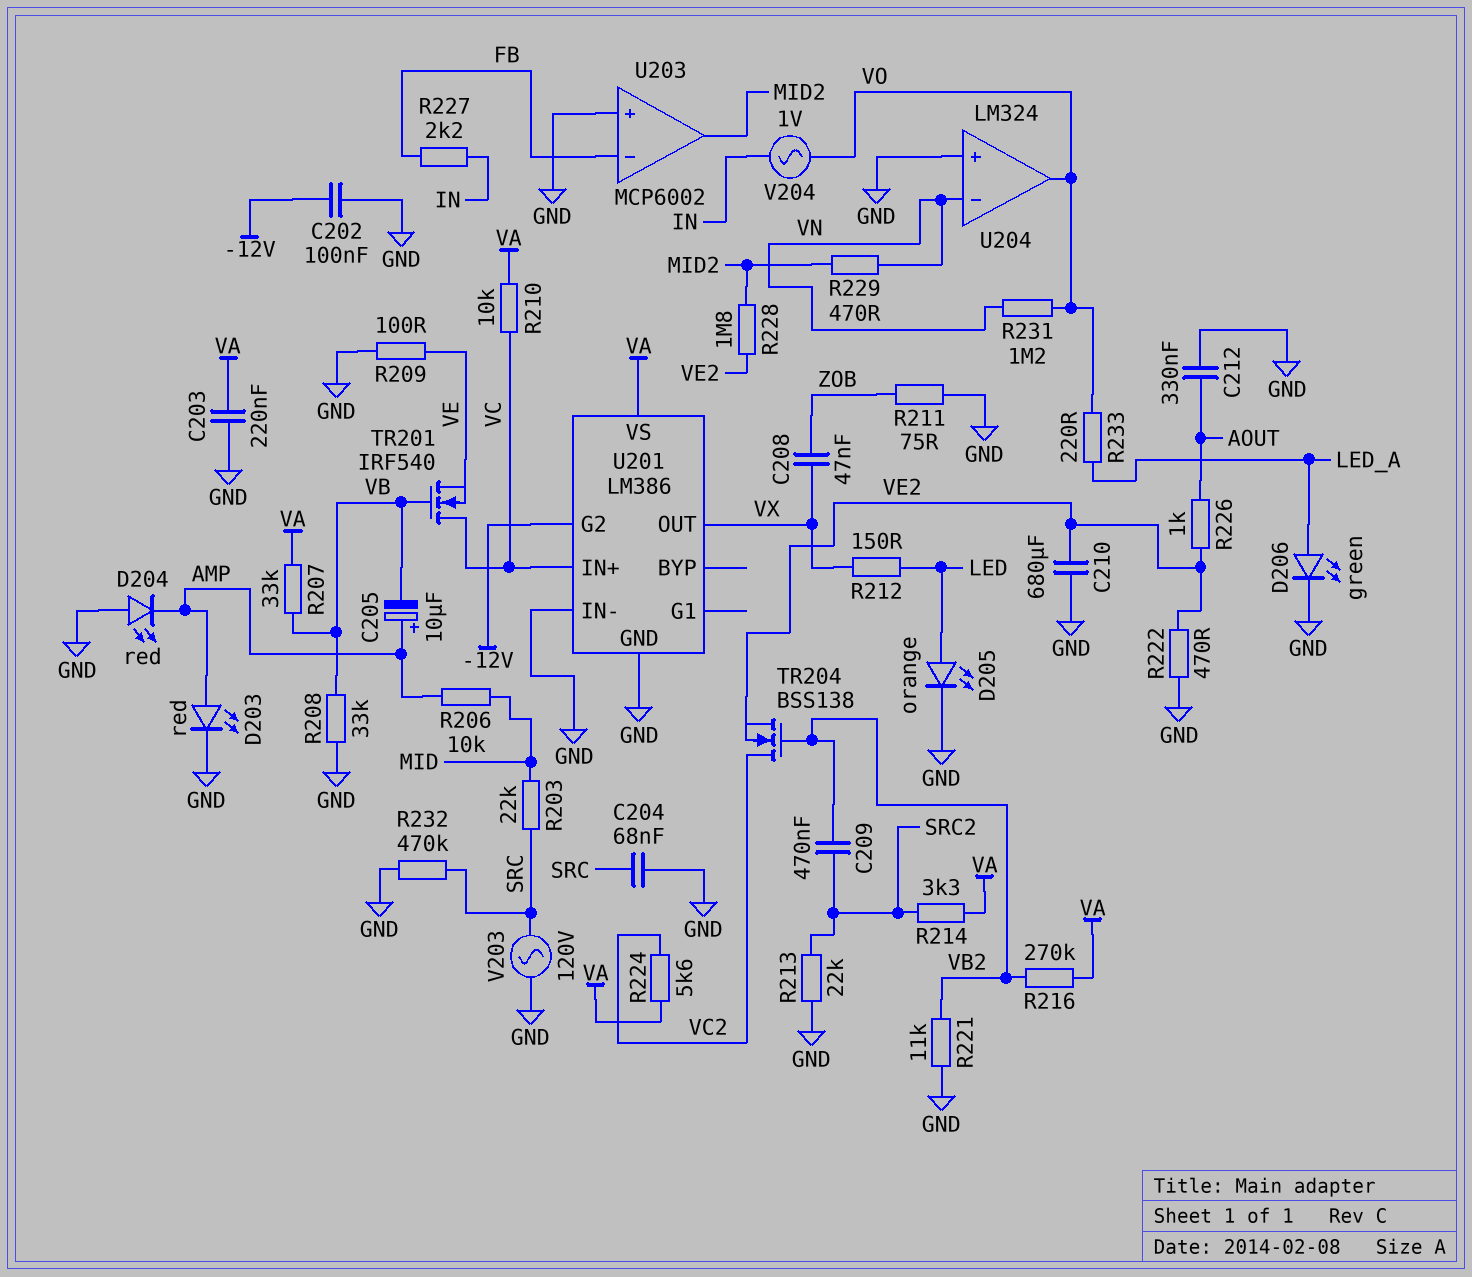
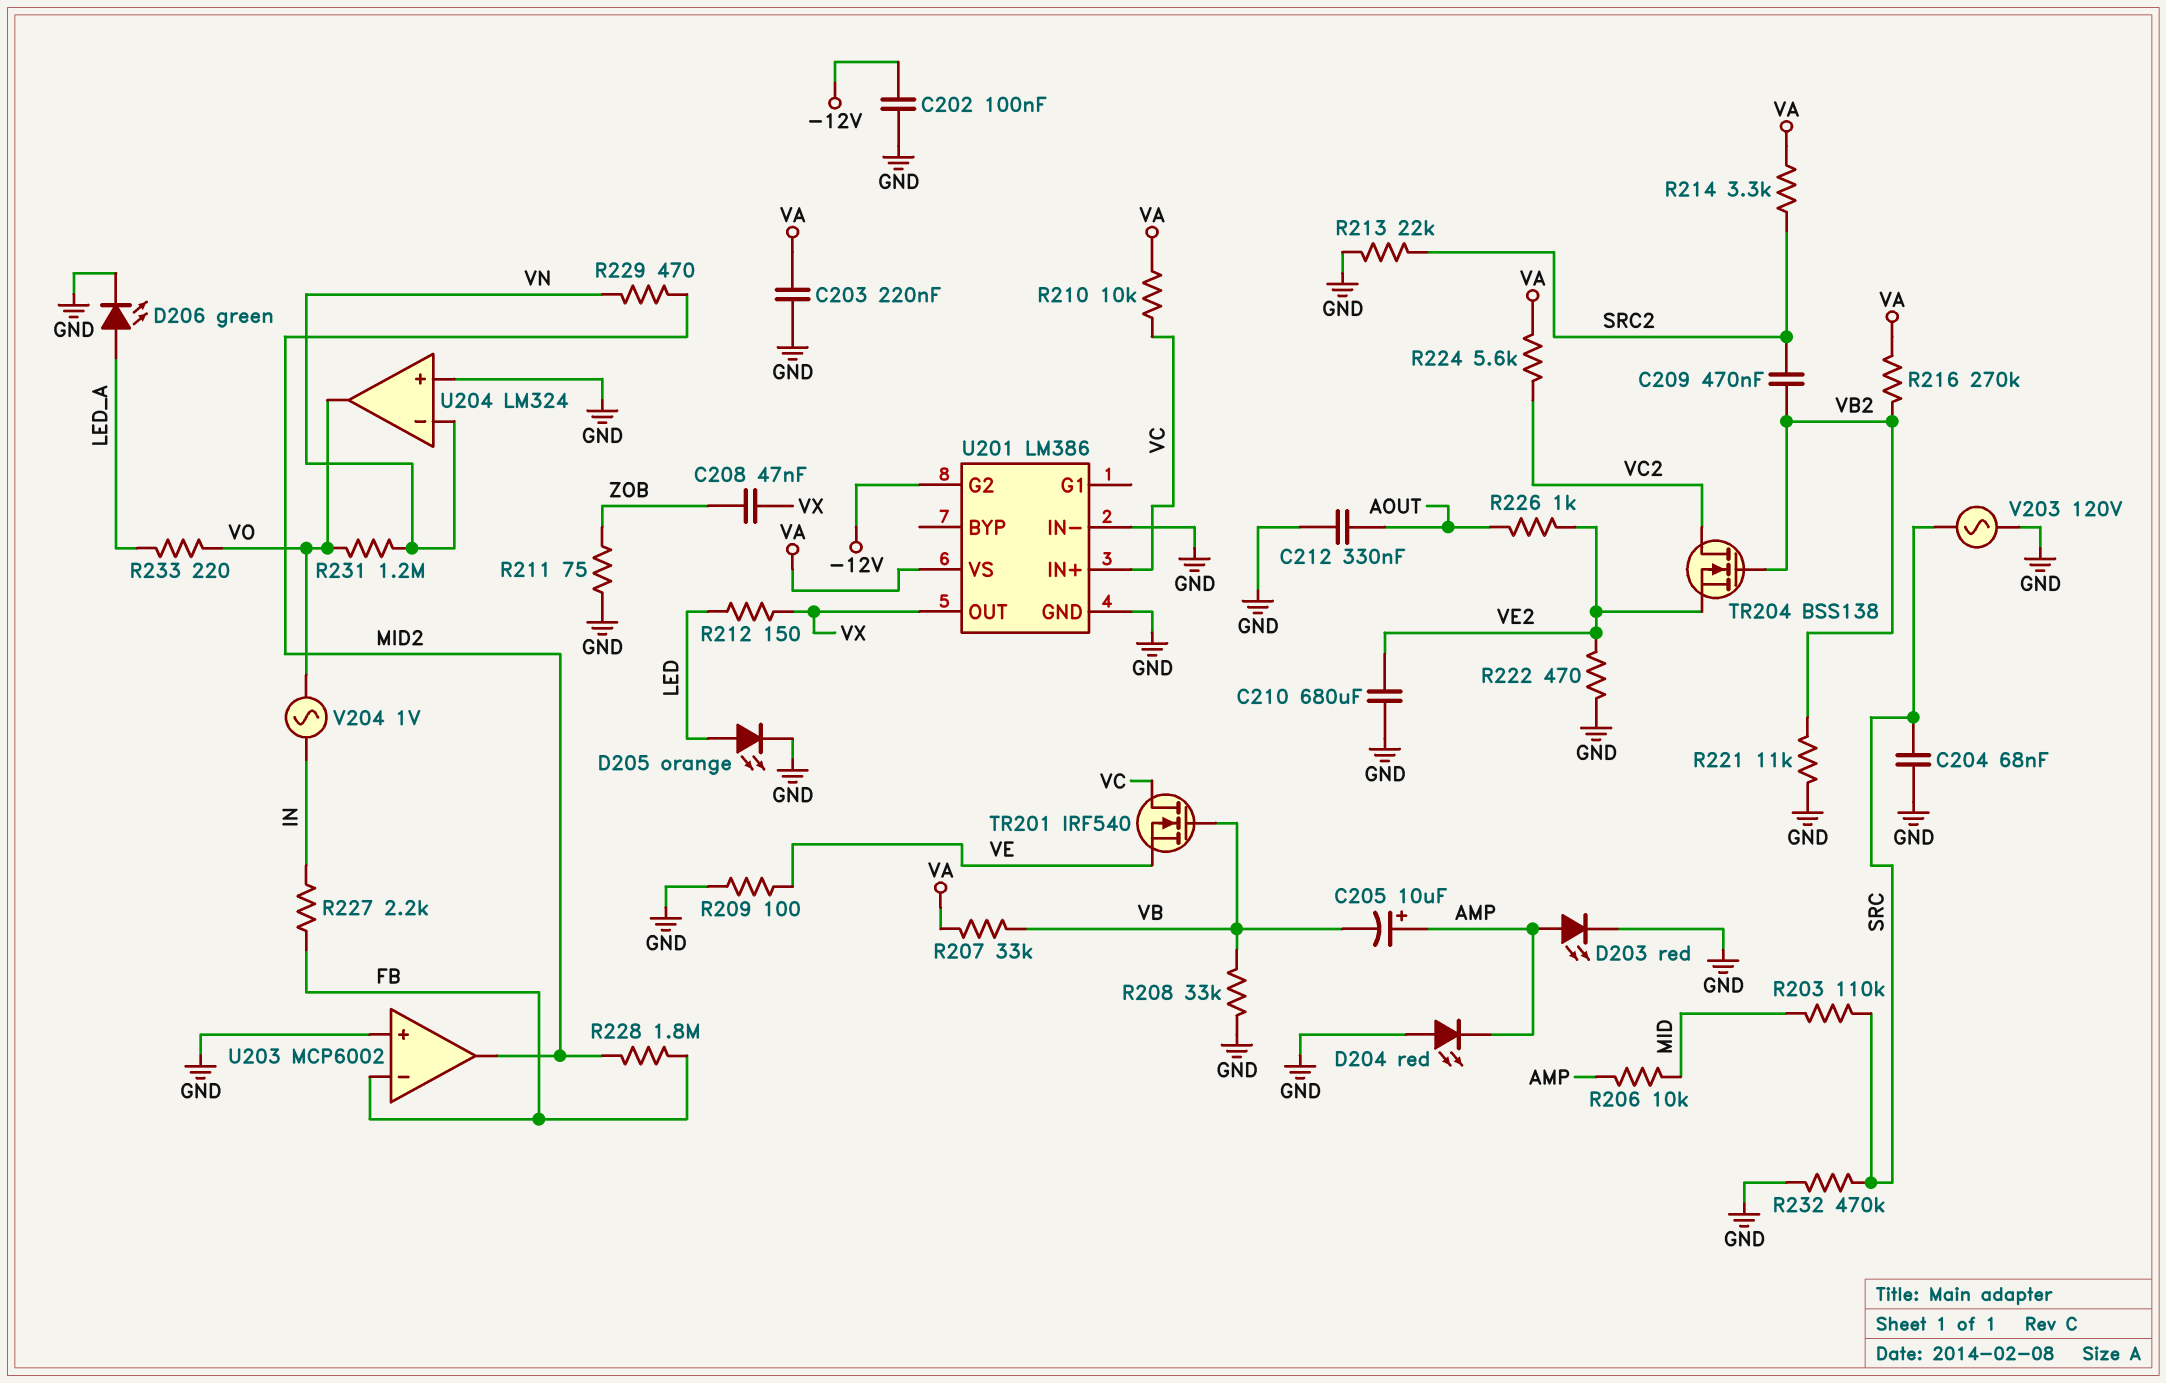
R203: 22k (MID, SRC) -> 110k (MID, SRC)
R228: 1.8M (MID2, VE2) -> 1.8M (FB, MID2)

